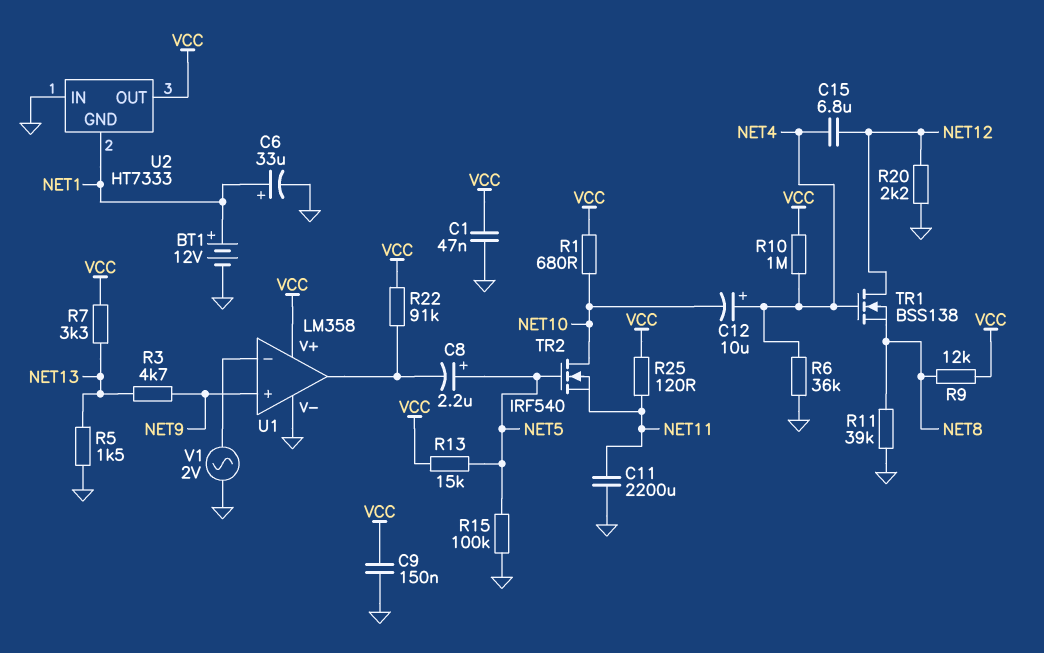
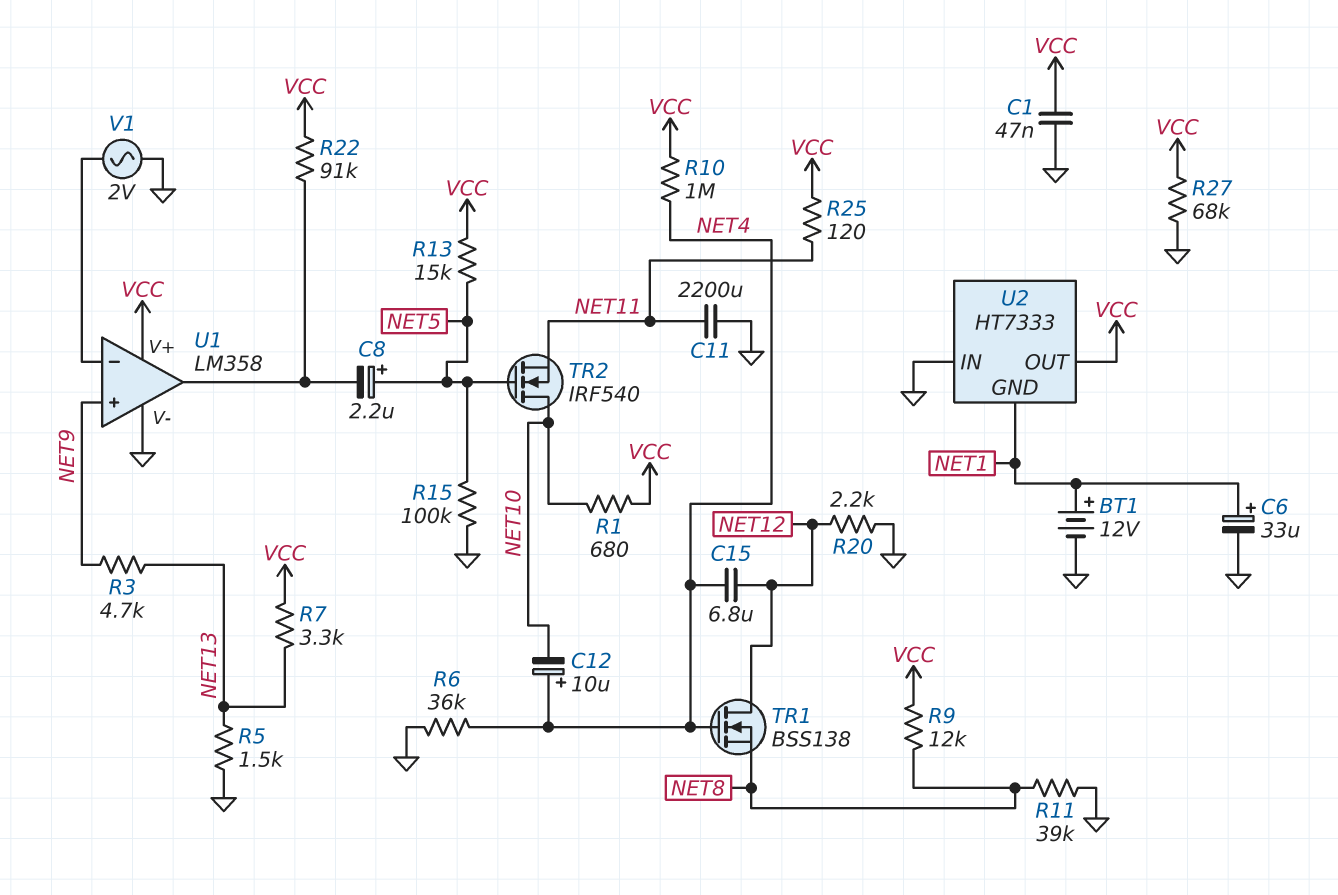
C9: 150nF (GND, VCC) -> none
R27: none -> 68k (GND, VCC)

